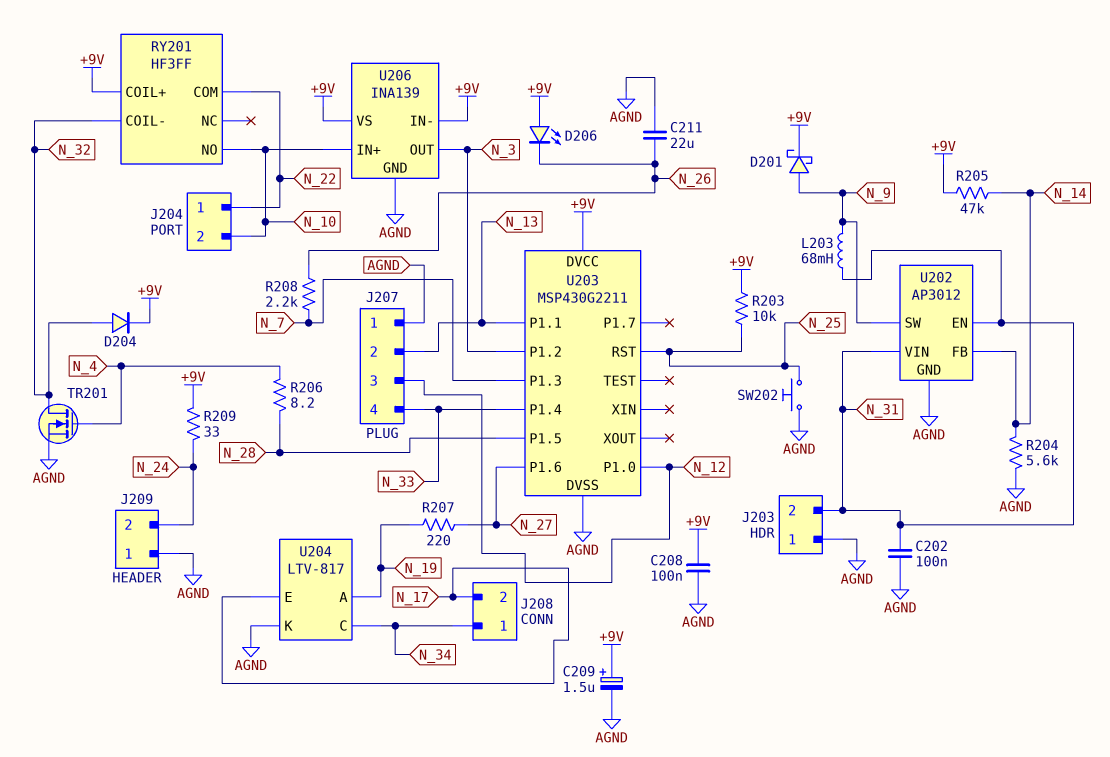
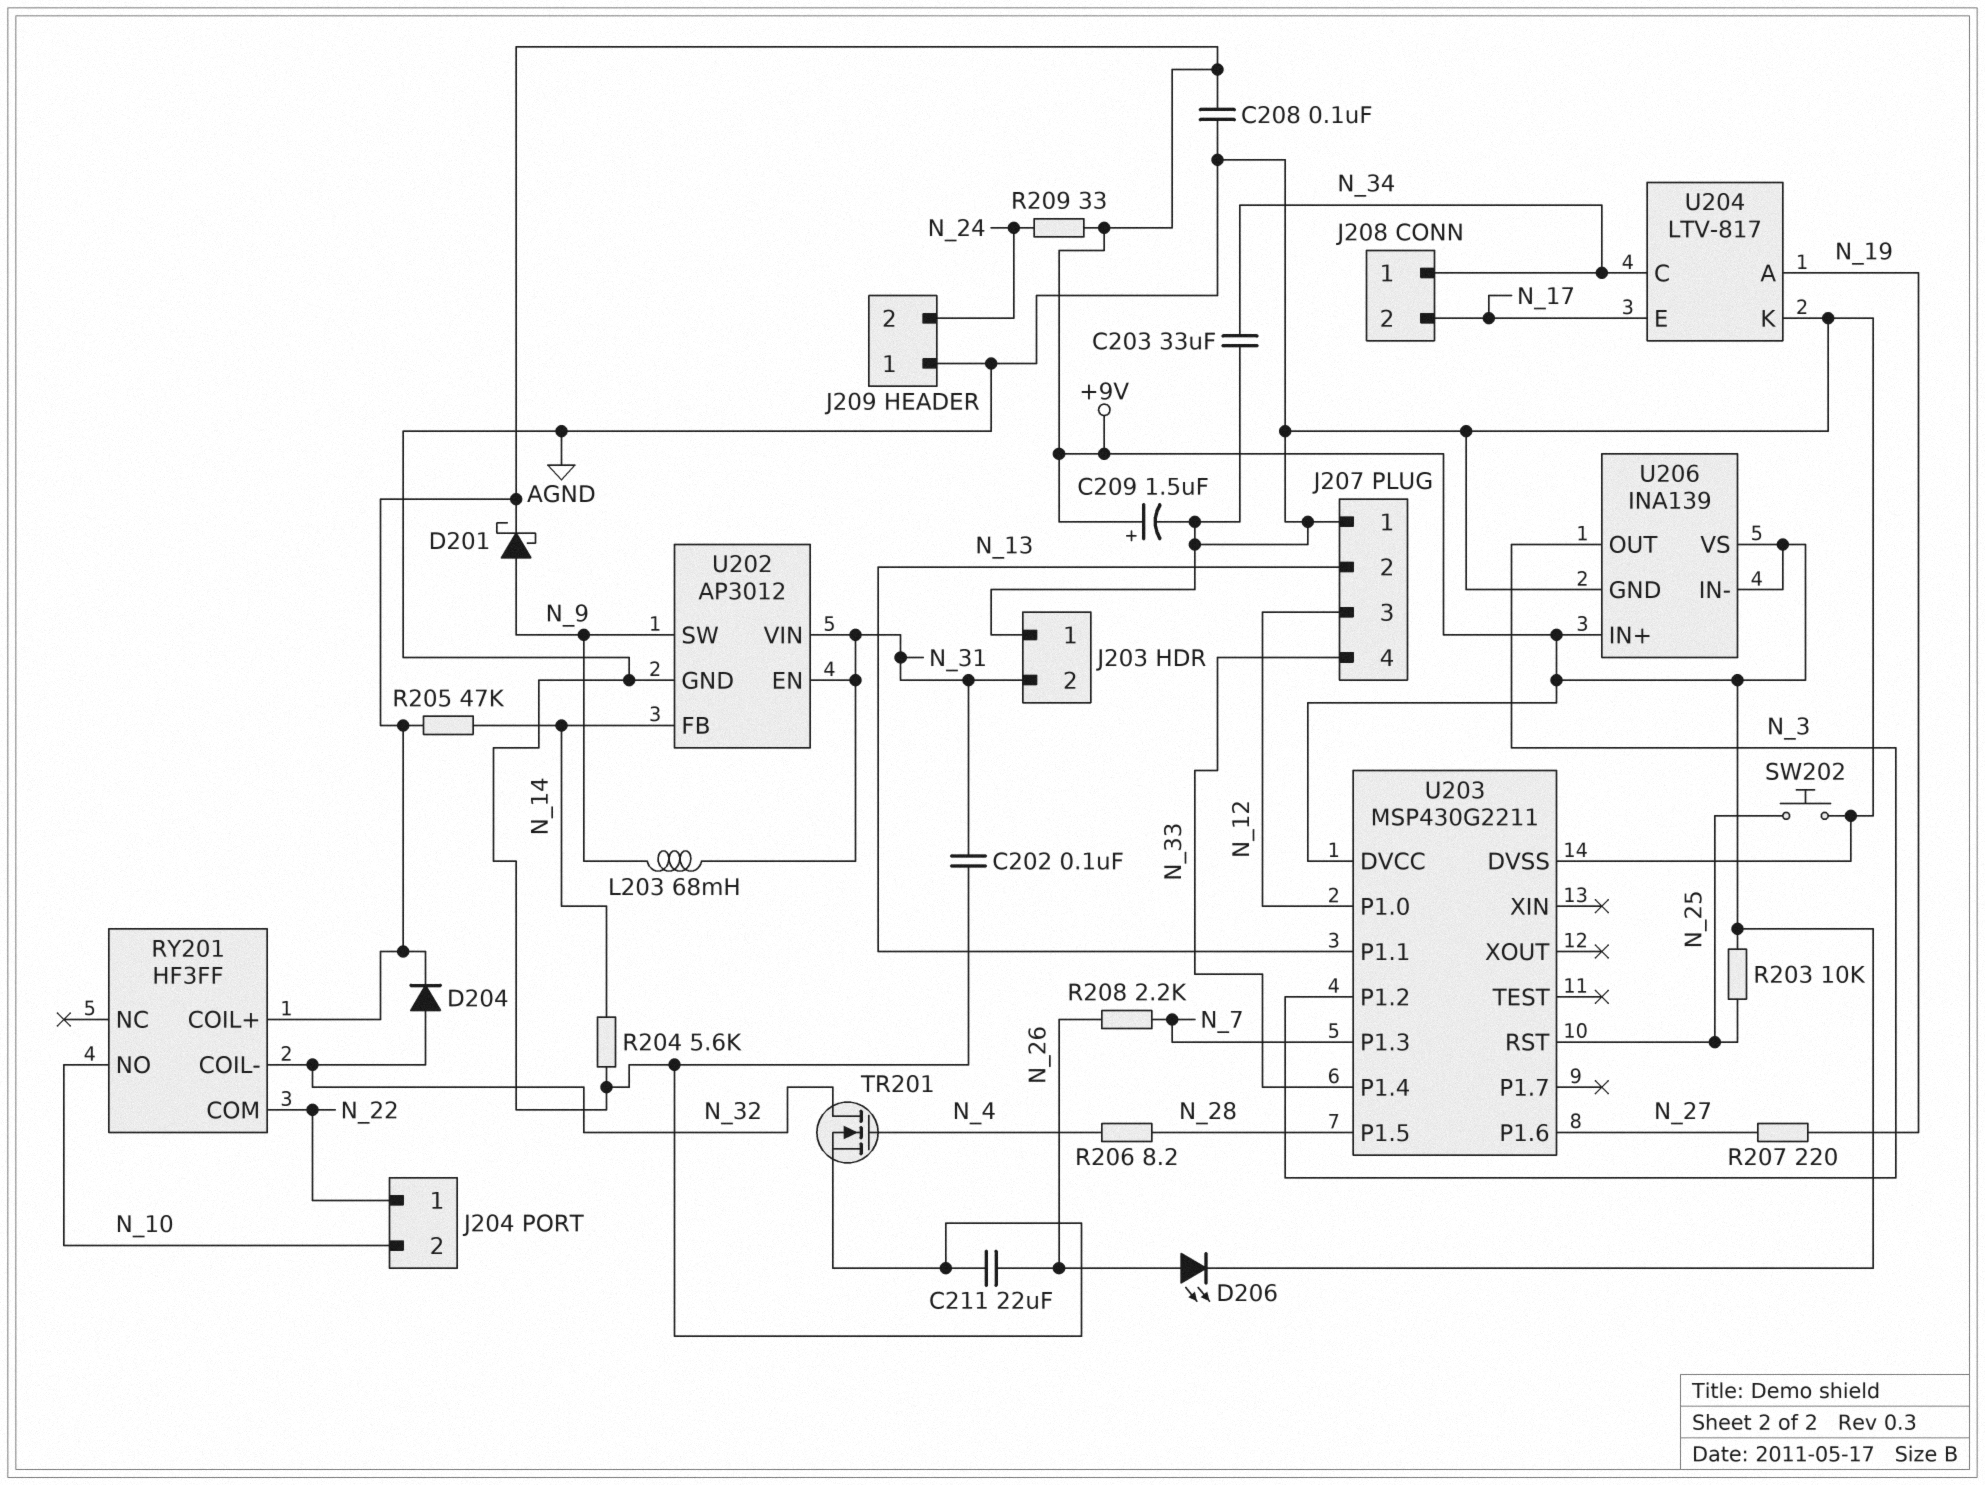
C203: none -> 33uF (AGND, N_34)
D206: LED (A +9V, K N_26) -> LED (A N_26, K +9V)
U206 pin IN+: N_10 -> +9V

